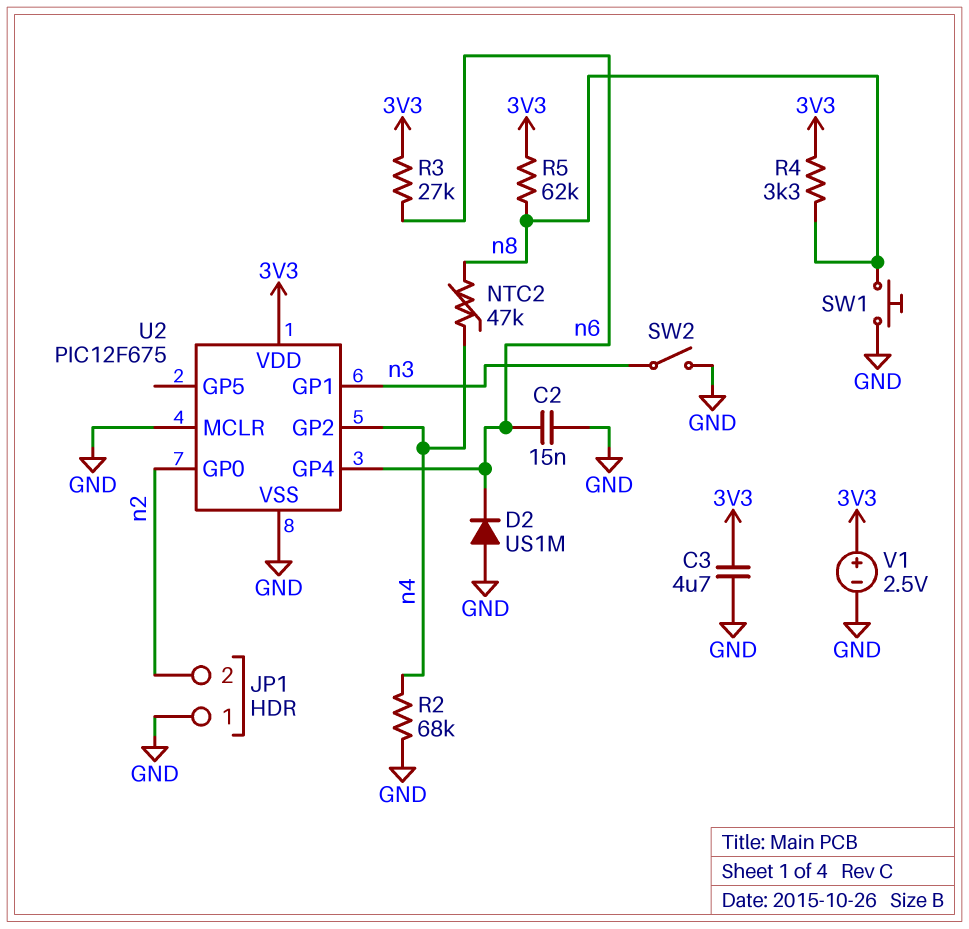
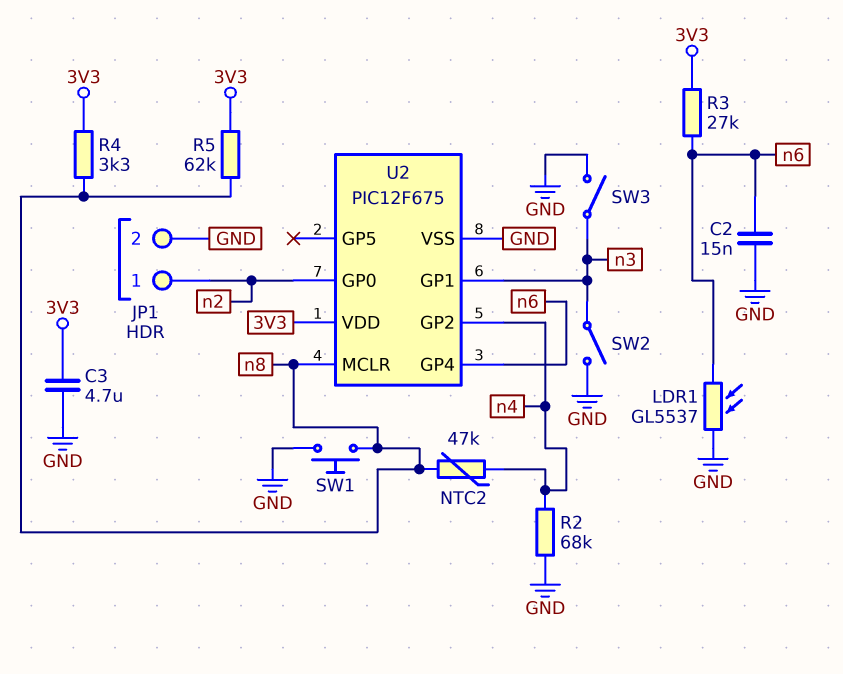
D2: diode US1M (A GND, K n6) -> none
JP1 pin 1: GND -> n2
JP1 pin 2: n2 -> GND
LDR1: none -> GL5537 (GND, n6)
SW3: none -> switch (GND, n3)
U2 pin MCLR: GND -> n8
V1: 2.5V (plus 3V3, minus GND) -> none

